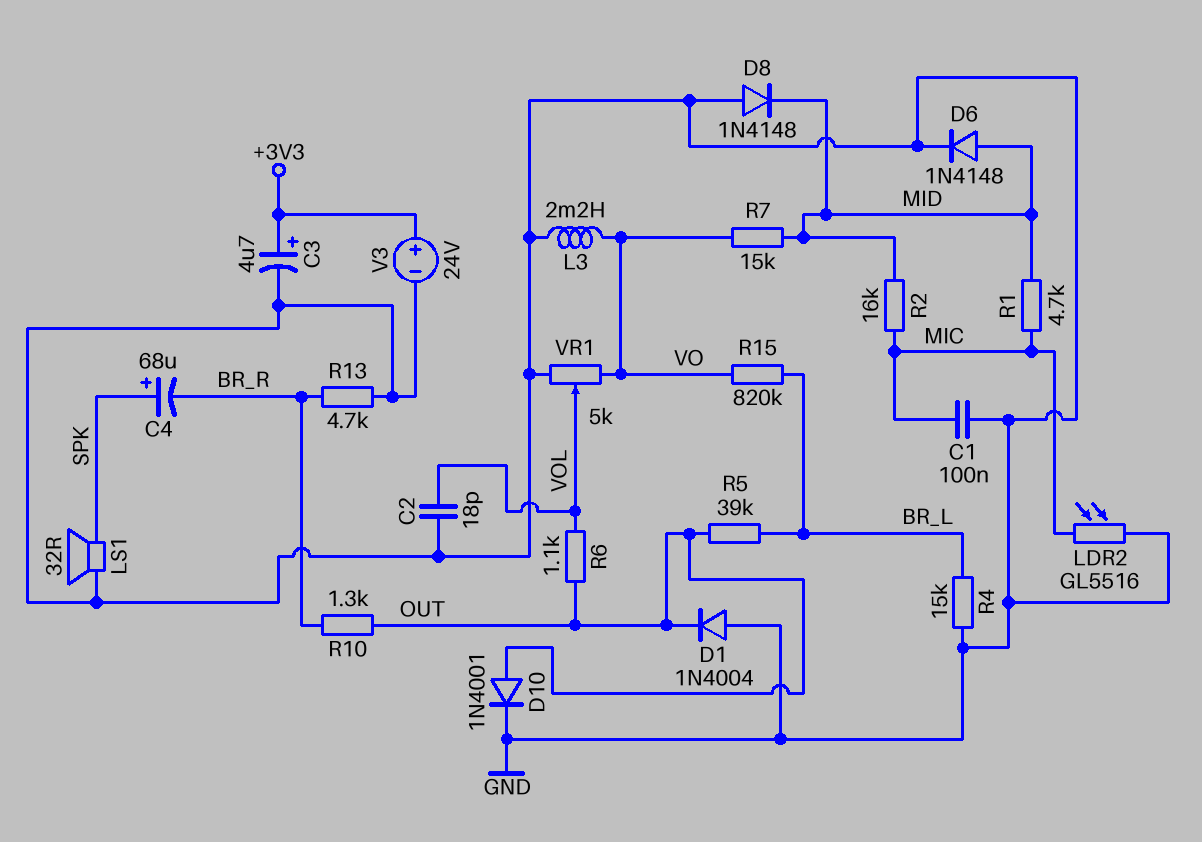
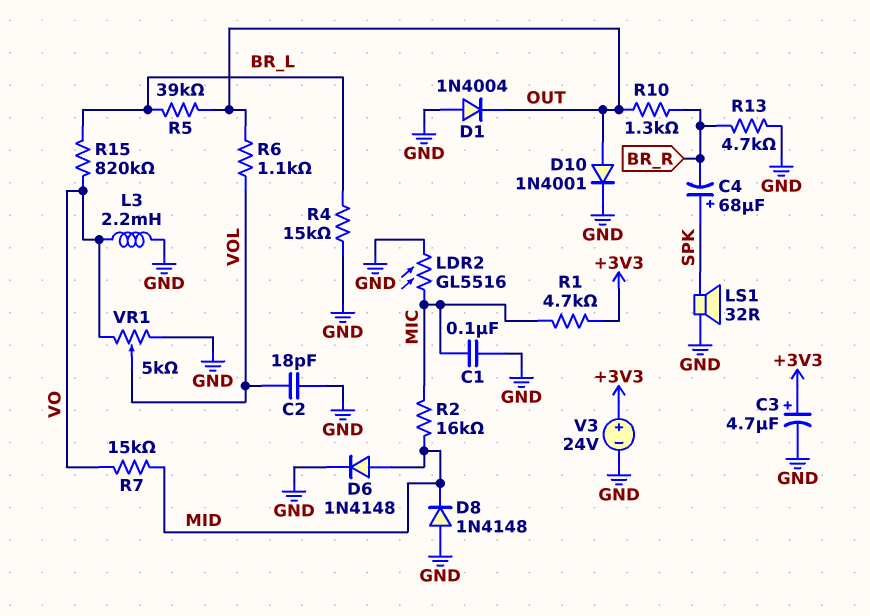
R1: 4.7k (MIC, MID) -> 4.7k (+3V3, MIC)

